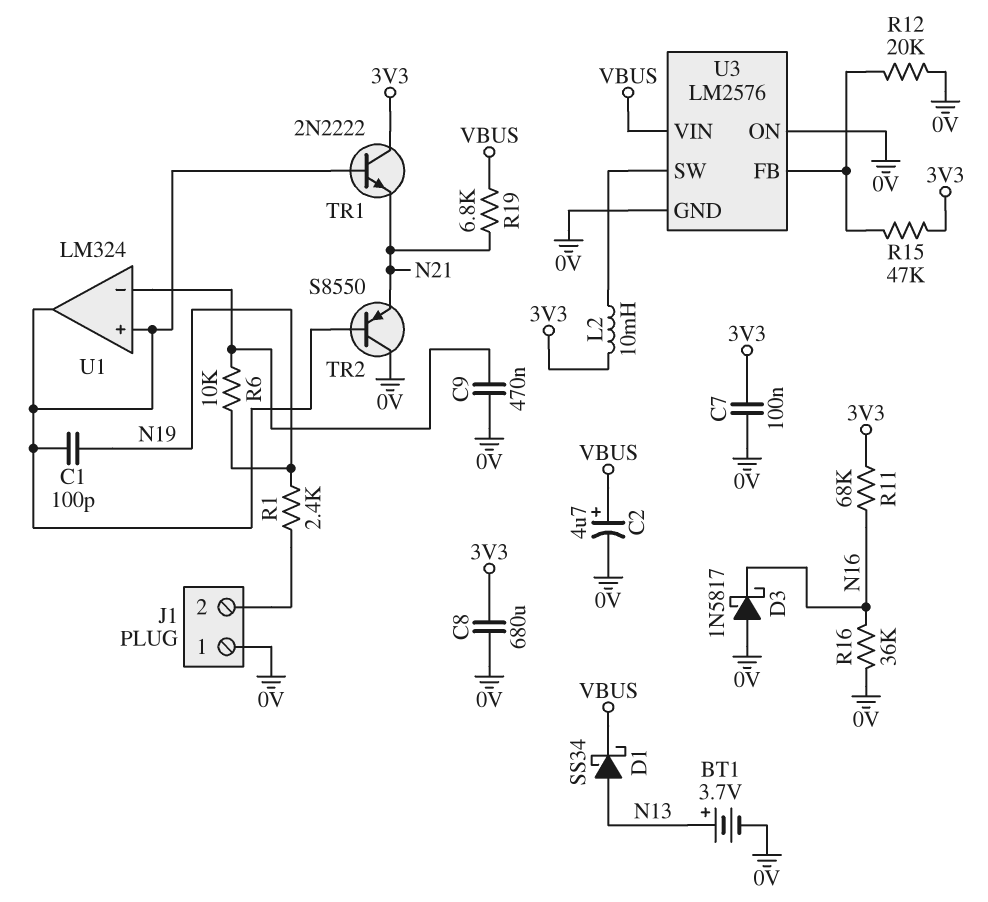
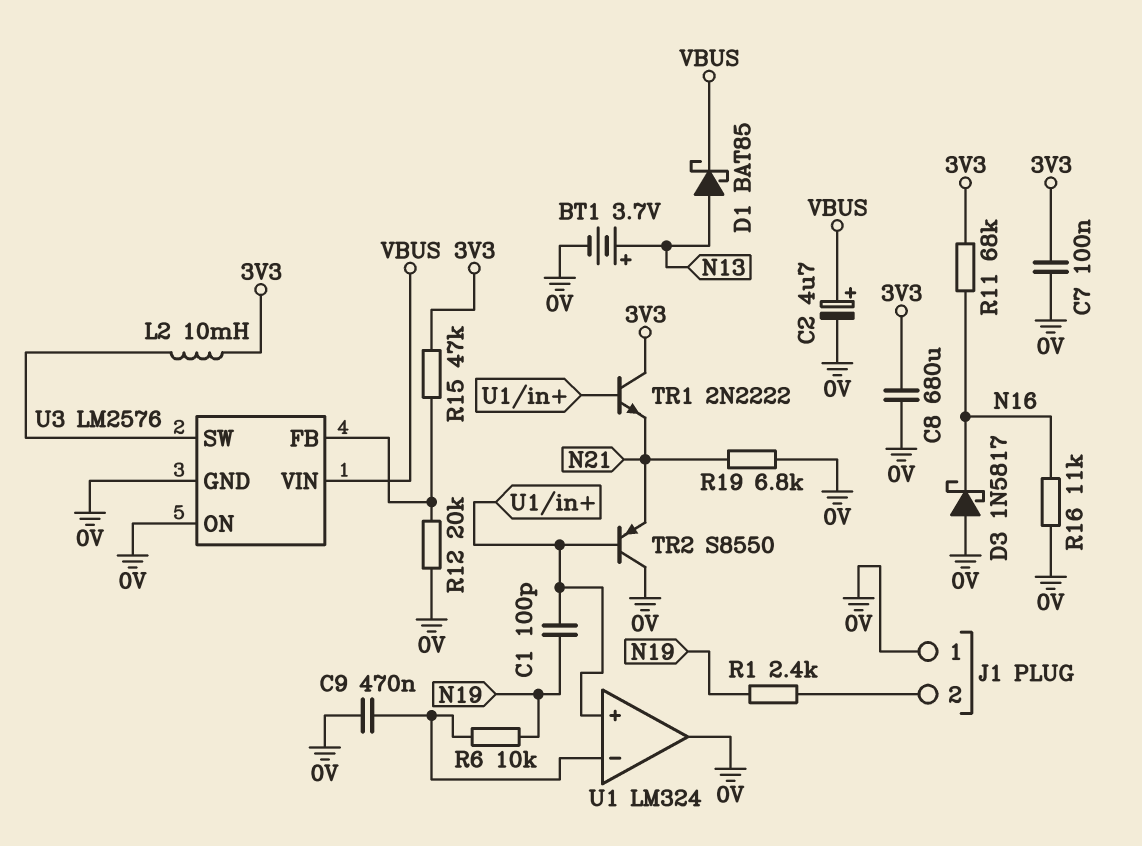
D1: schottky SS34 (A N13, K VBUS) -> schottky BAT85 (A N13, K VBUS)
R16: 36k (0V, N16) -> 11k (0V, N16)
R19: 6.8k (N21, VBUS) -> 6.8k (0V, N21)
U1 pin out: U1/in+ -> 0V

